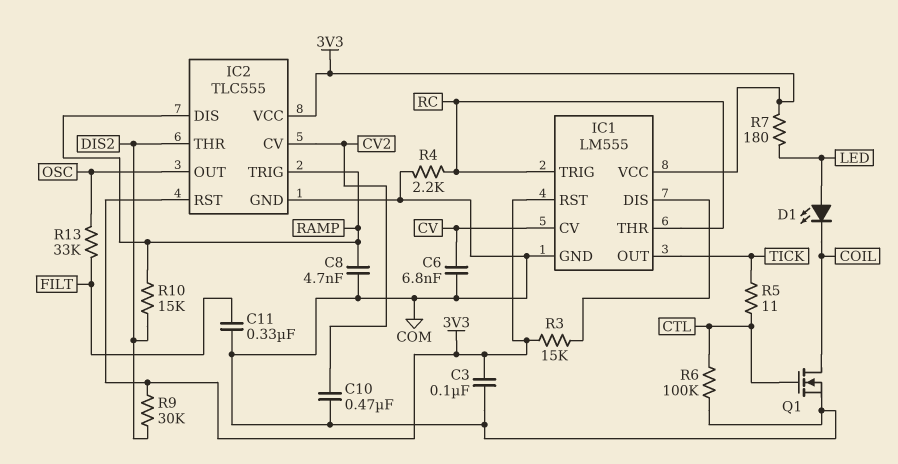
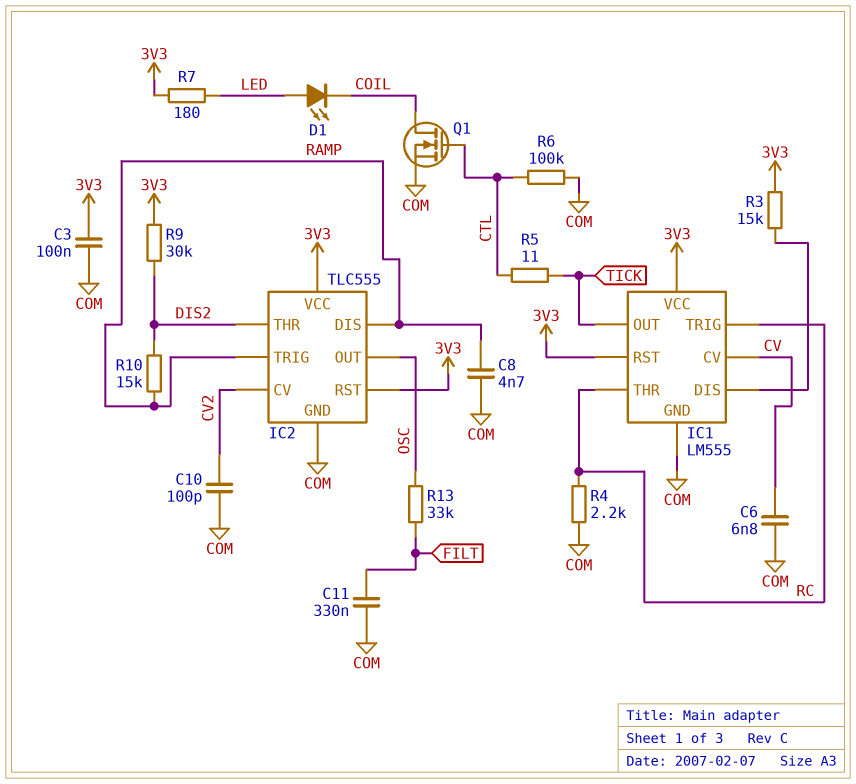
C10: 470nF (COM, CV2) -> 100pF (COM, CV2)

